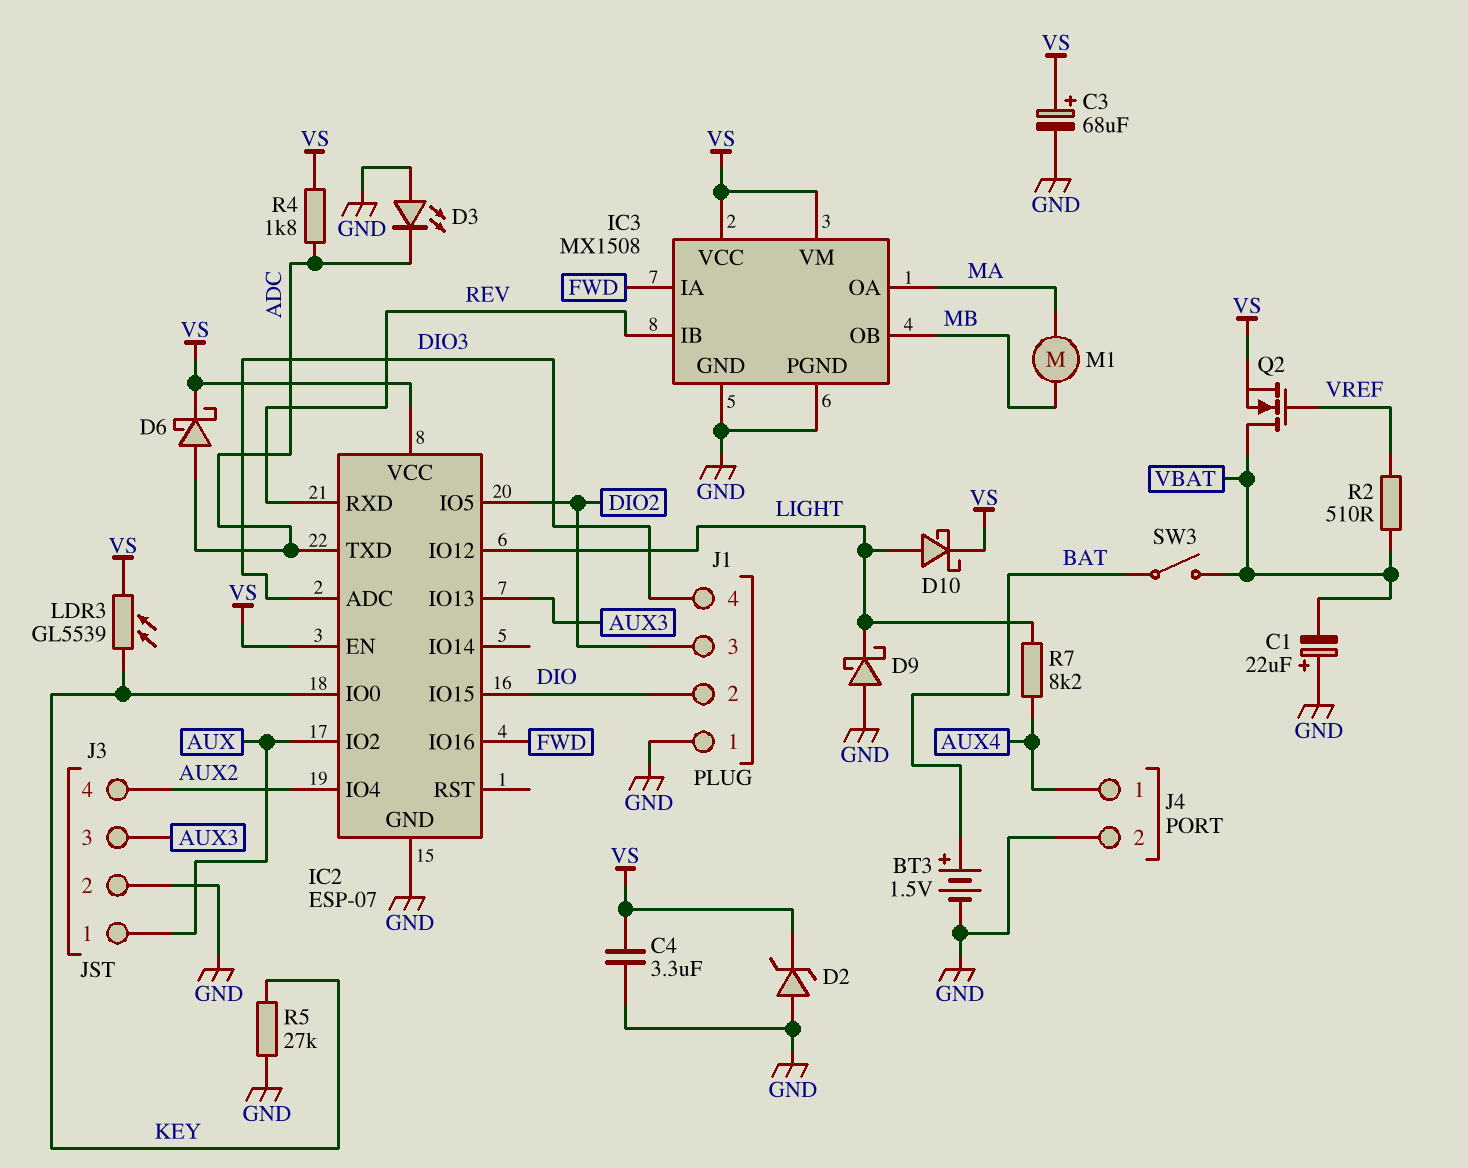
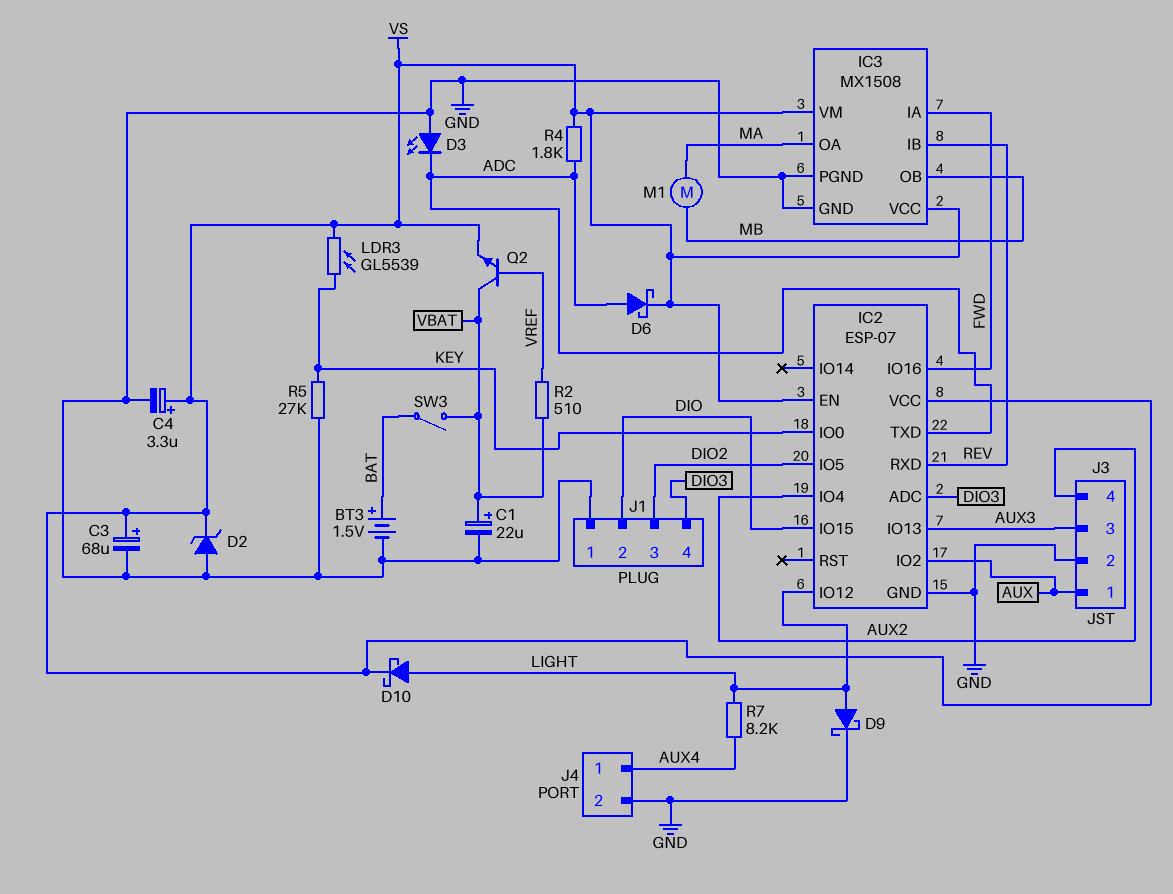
C1: 22uF (plus GND, minus VBAT) -> 22uF (plus VBAT, minus GND)
C4: 3.3uF (GND, VS) -> 3.3uF (plus VS, minus GND)
D9: schottky (A GND, K LIGHT) -> schottky (A LIGHT, K GND)
Q2: NMOS (G VREF, D VBAT, S VS) -> NPN (B VREF, C VBAT, E VS)

